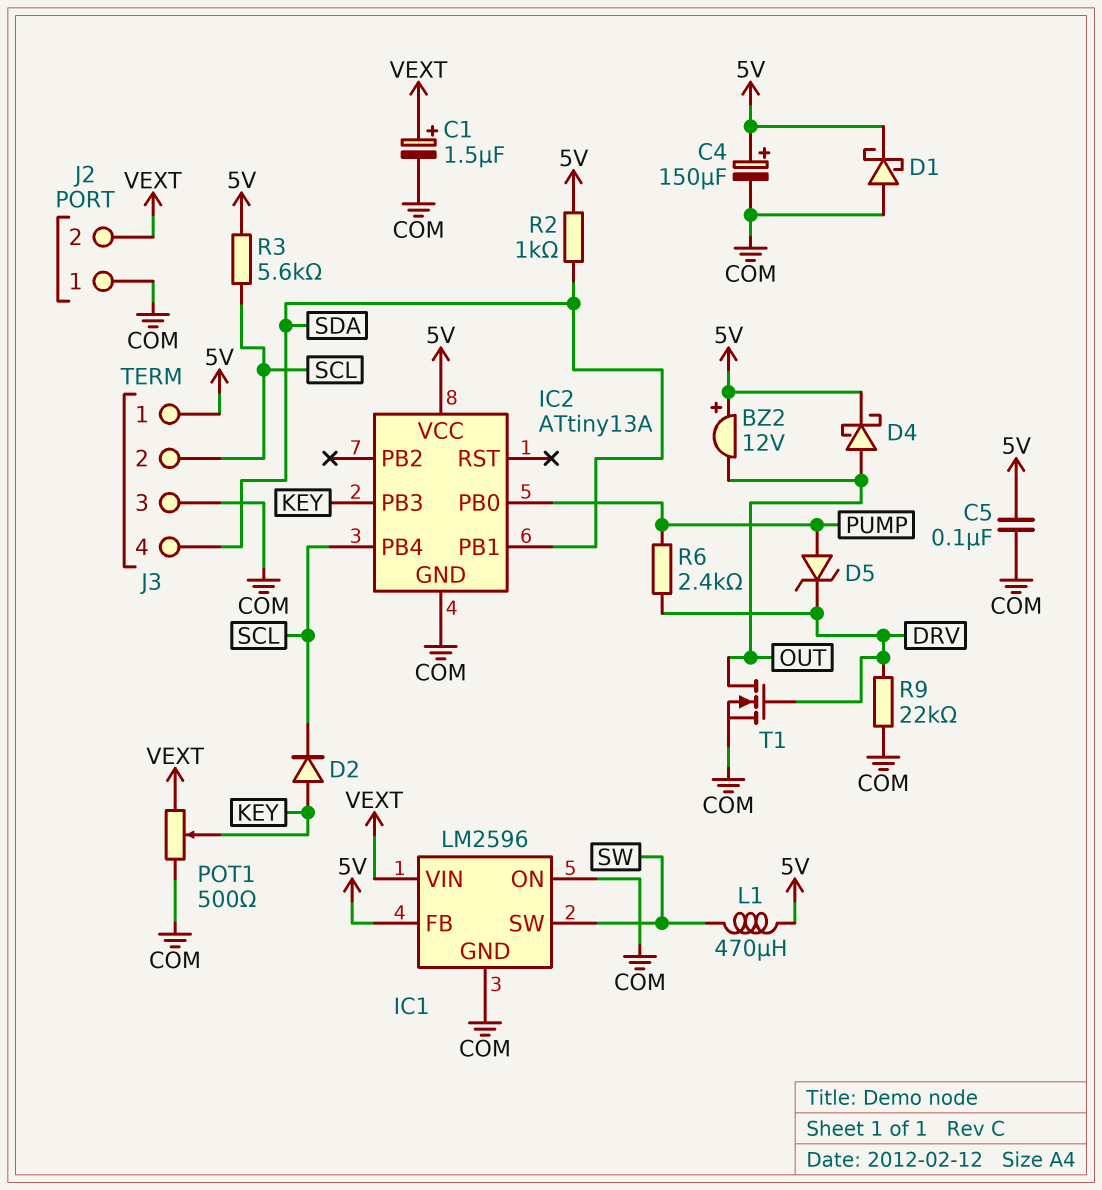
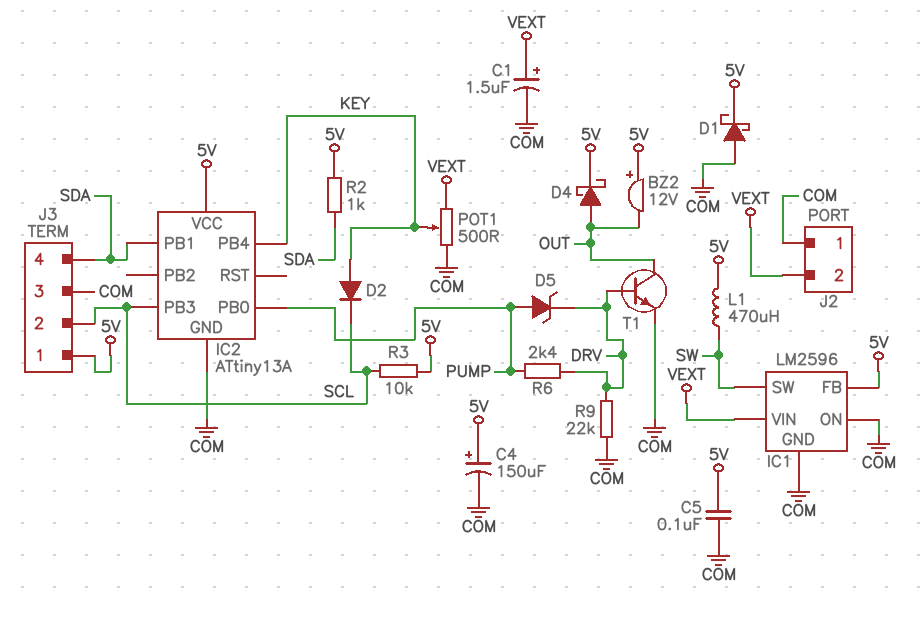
IC2 pin PB3: KEY -> SCL
IC2 pin PB4: SCL -> KEY
R3: 5.6k (5V, SCL) -> 10k (5V, SCL)
T1: NMOS (G DRV, D OUT, S COM) -> NPN (B DRV, C OUT, E COM)

